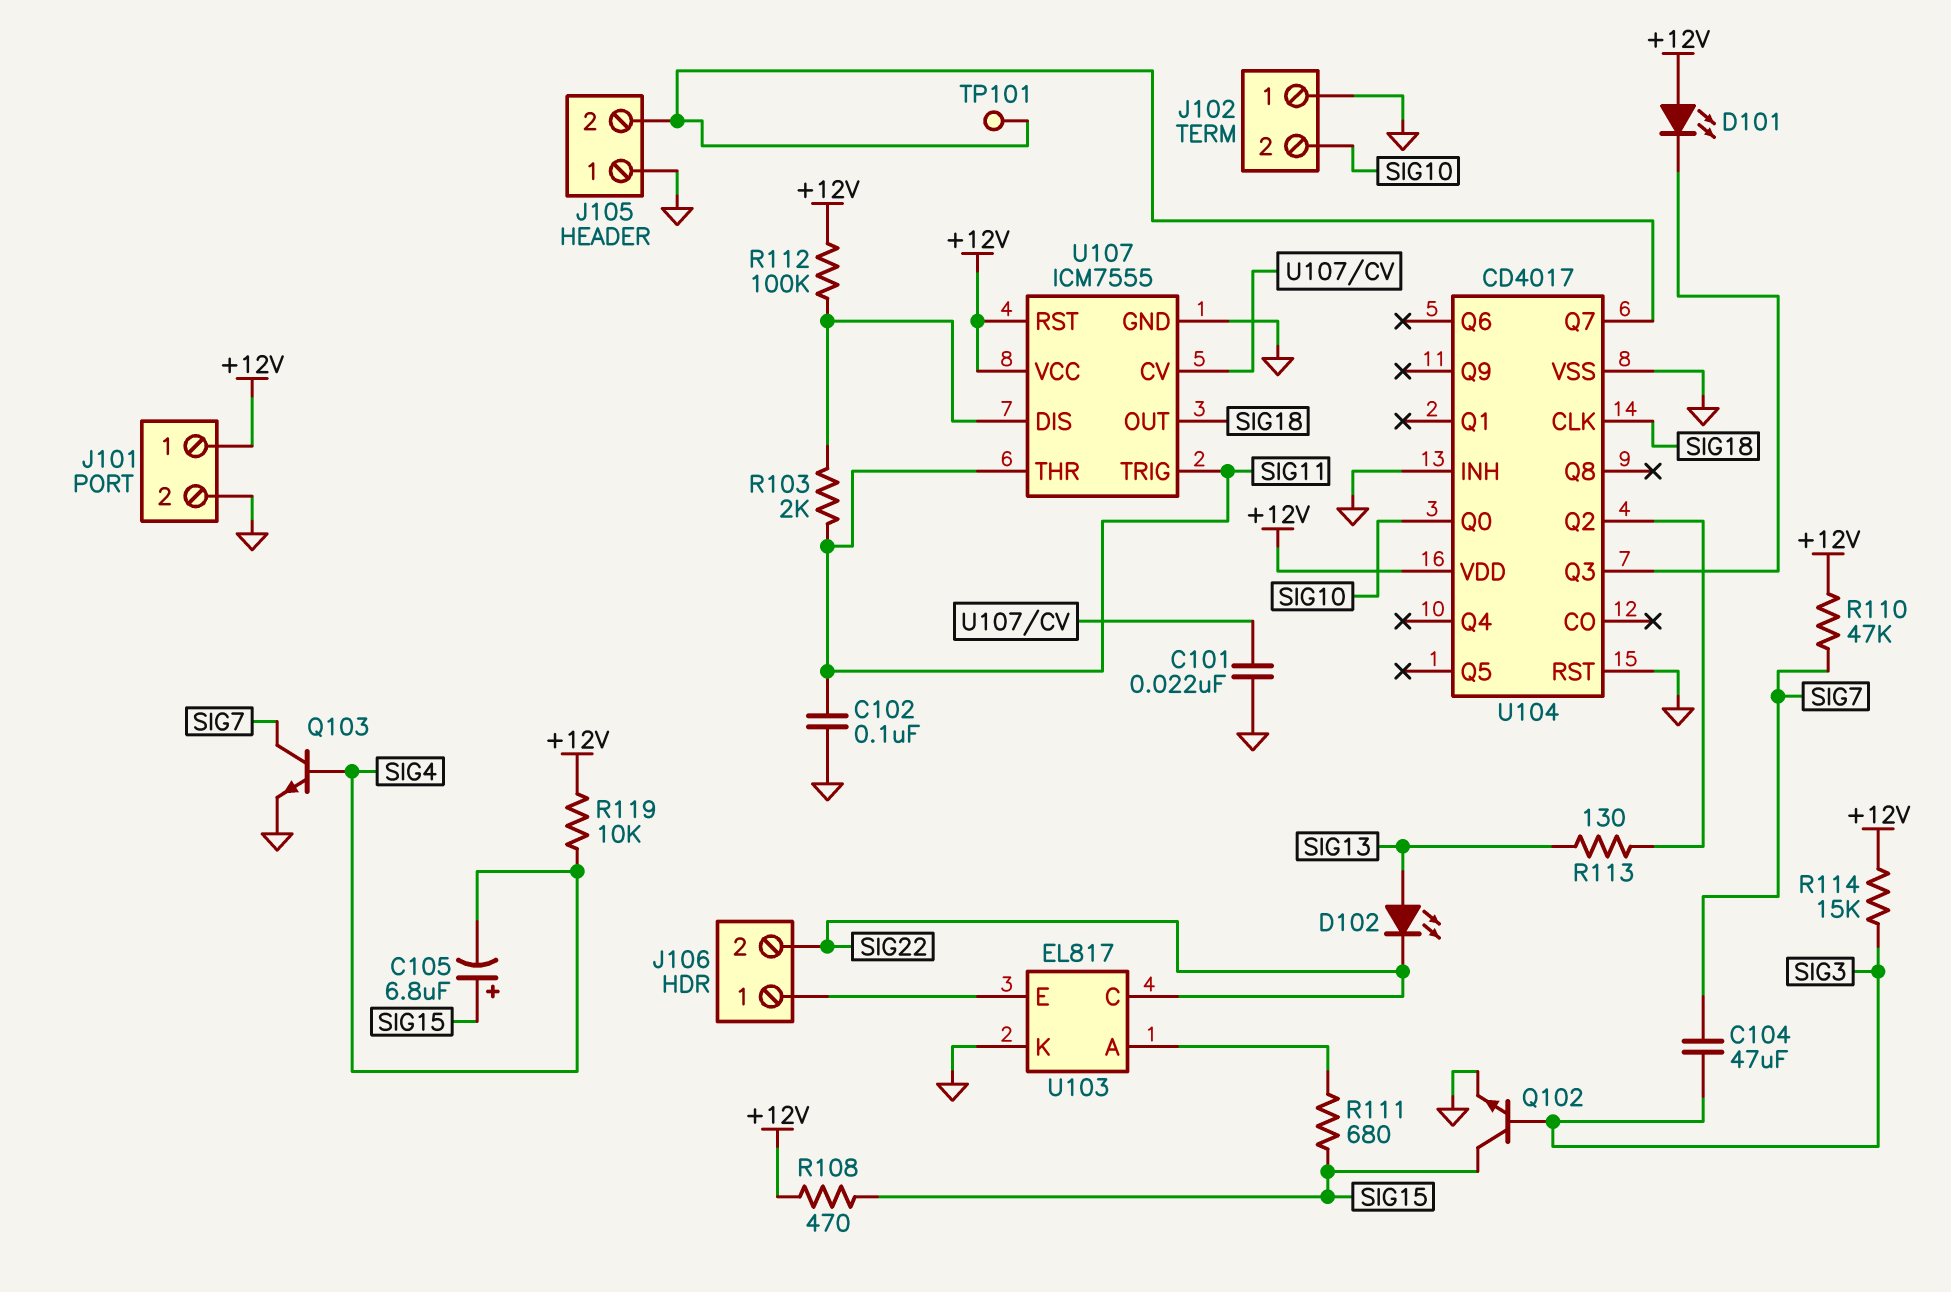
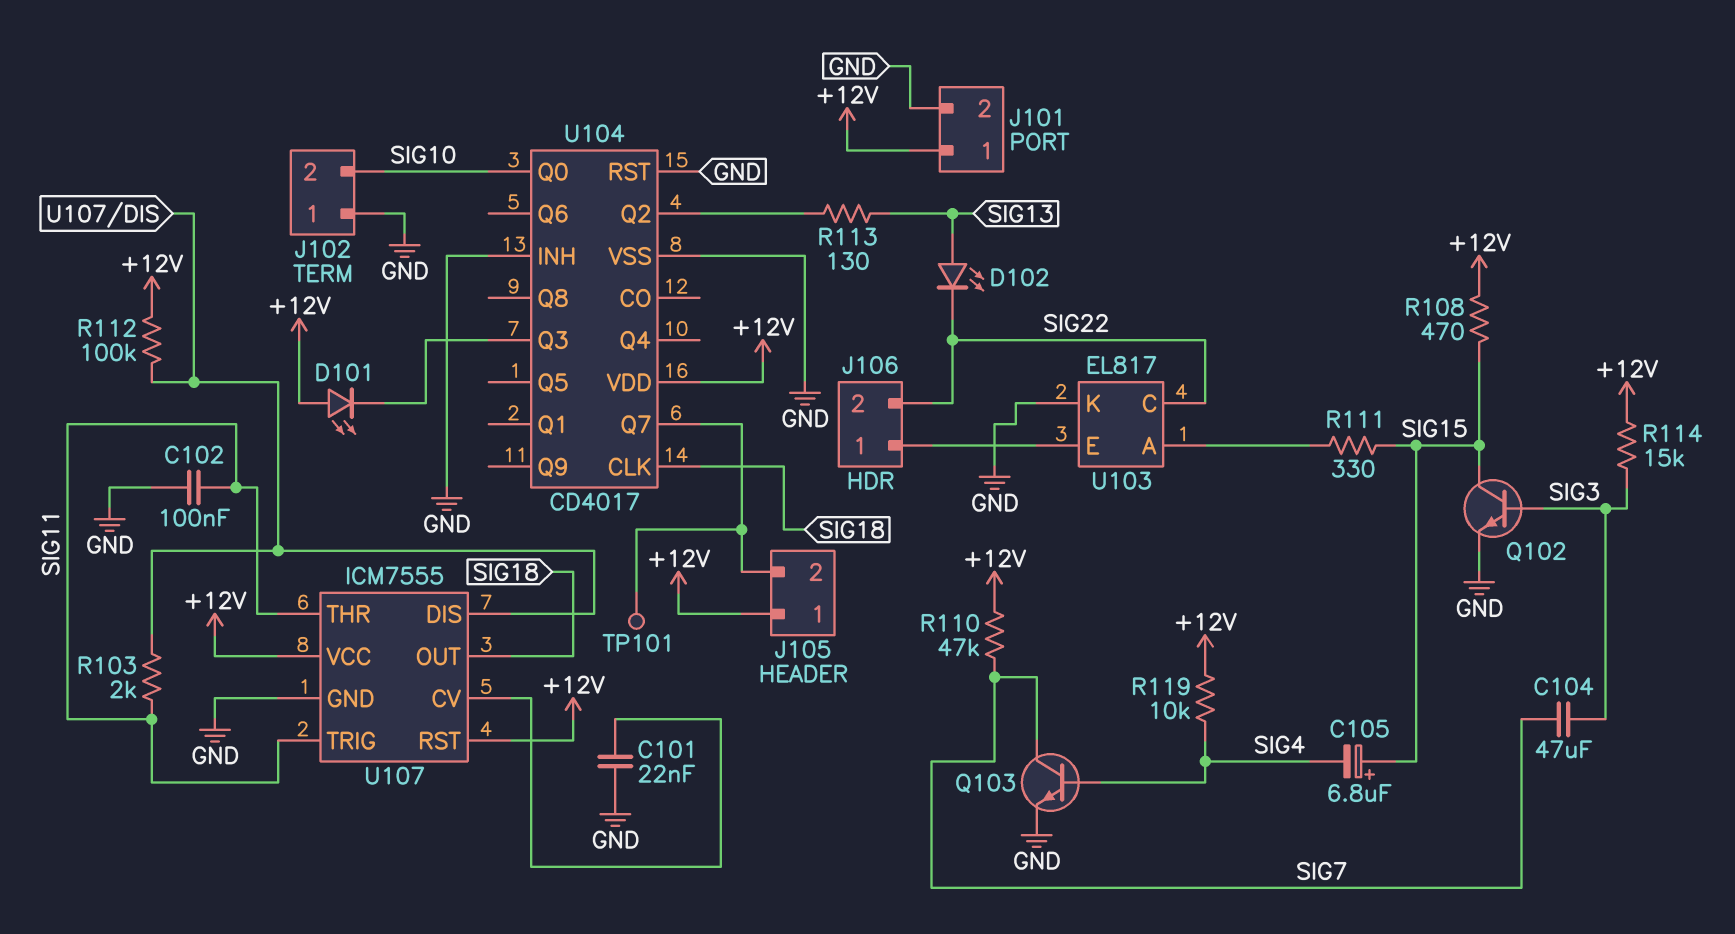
J105 pin 1: GND -> +12V
R111: 680 (SIG15, U103/A) -> 330 (SIG15, U103/A)

